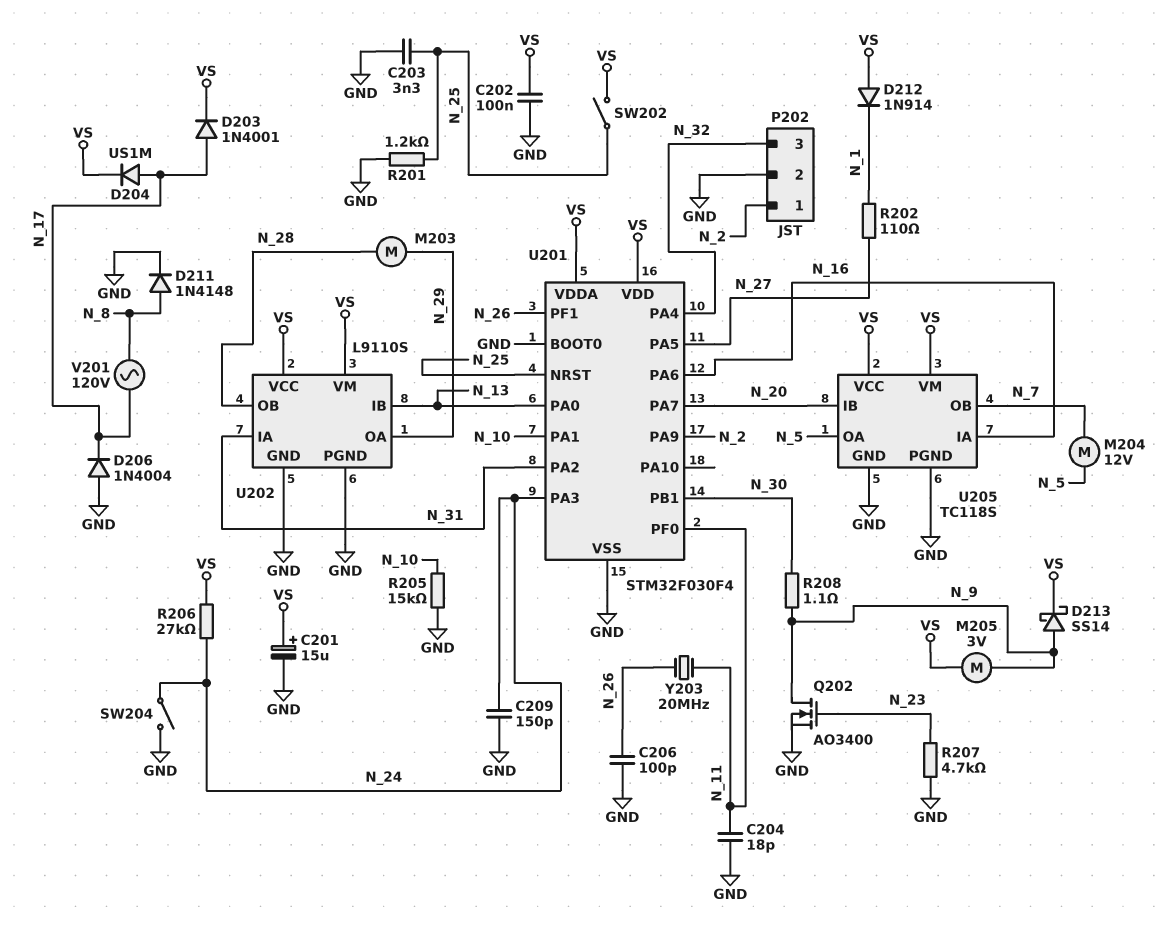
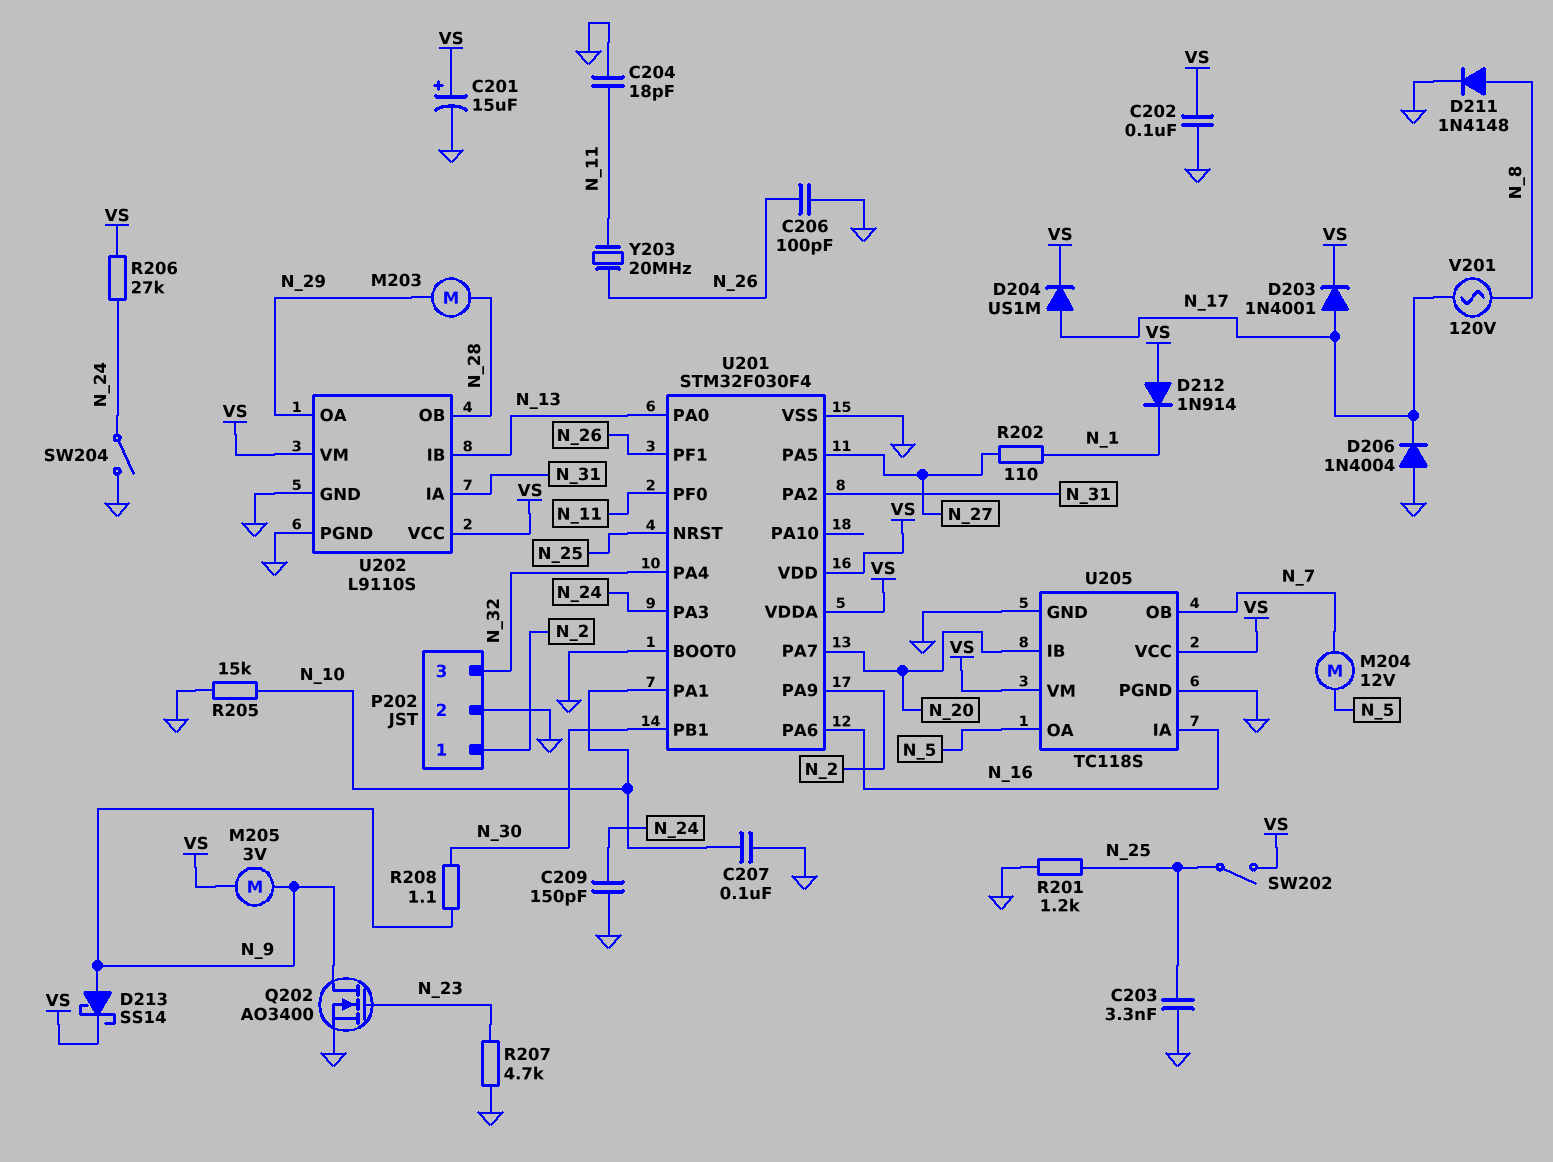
C207: none -> 100nF (GND, N_10)

